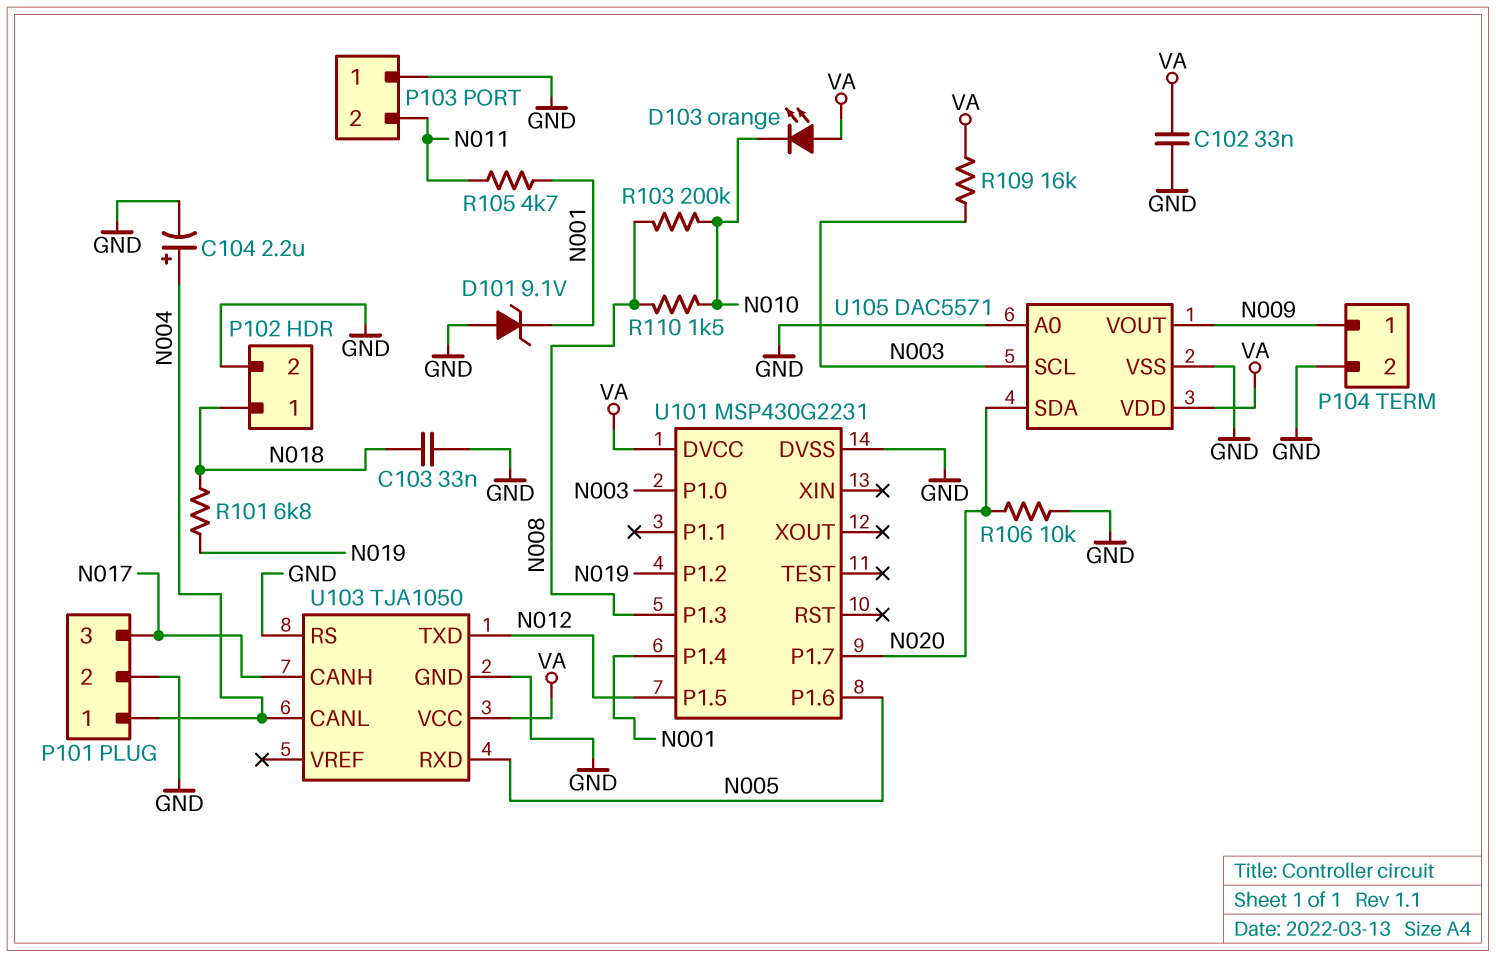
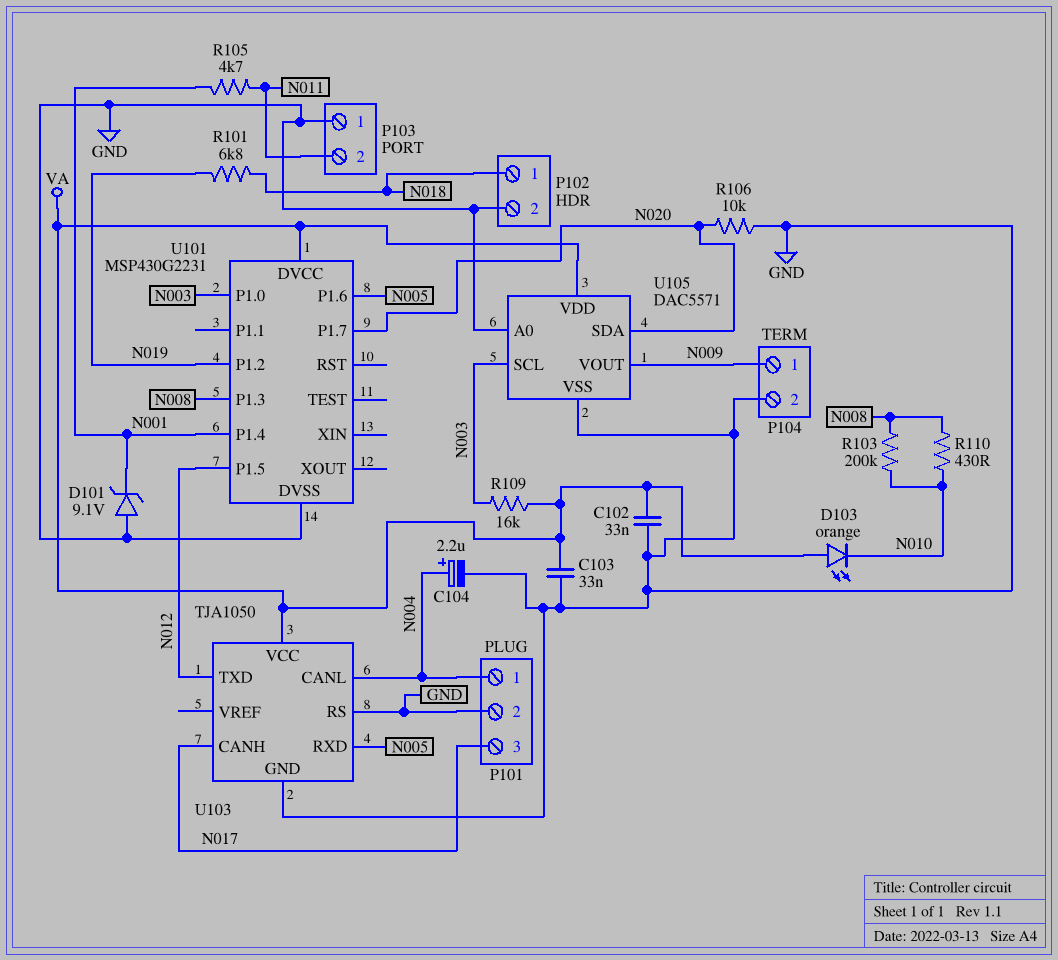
C103: 33nF (GND, N018) -> 33nF (GND, VA)
R110: 1.5k (N008, N010) -> 430 (N008, N010)

